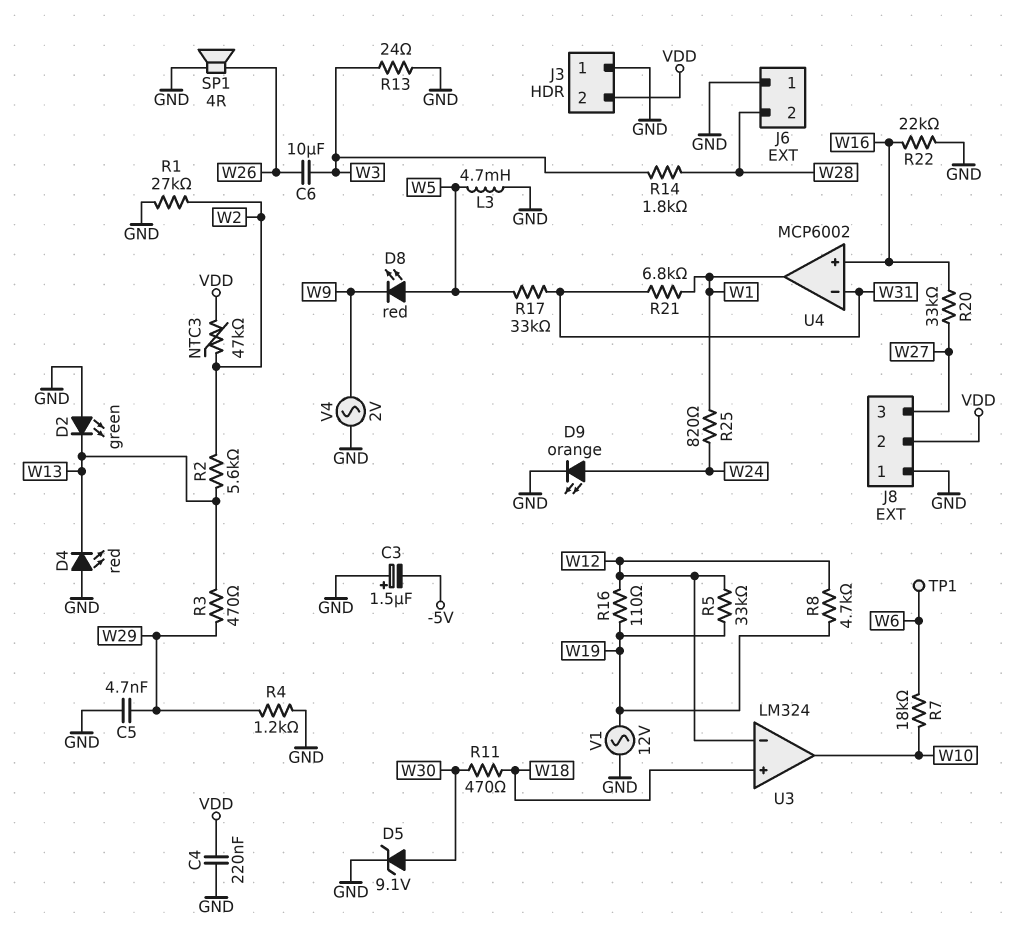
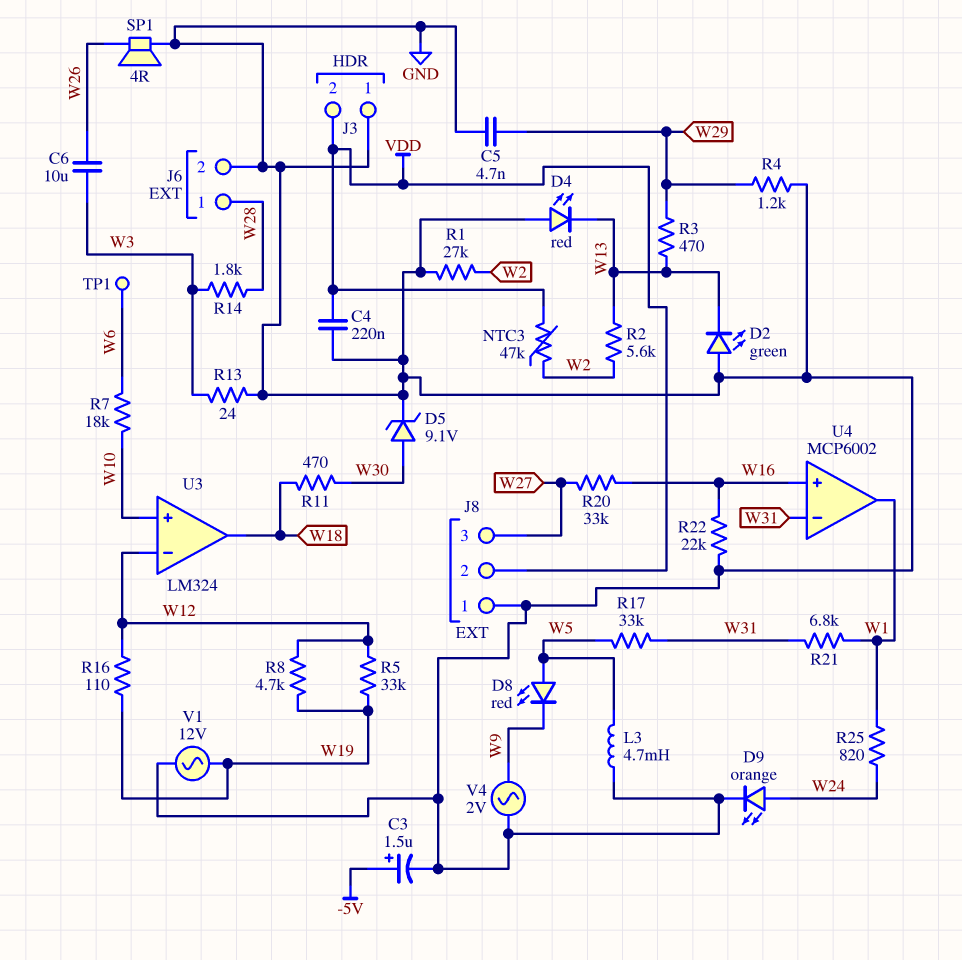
C3: 1.5uF (plus GND, minus -5V) -> 1.5uF (plus -5V, minus GND)
J6 pin 1: GND -> W28
J6 pin 2: W28 -> GND
U3 pin in+: W18 -> W10
U3 pin out: W10 -> W18

